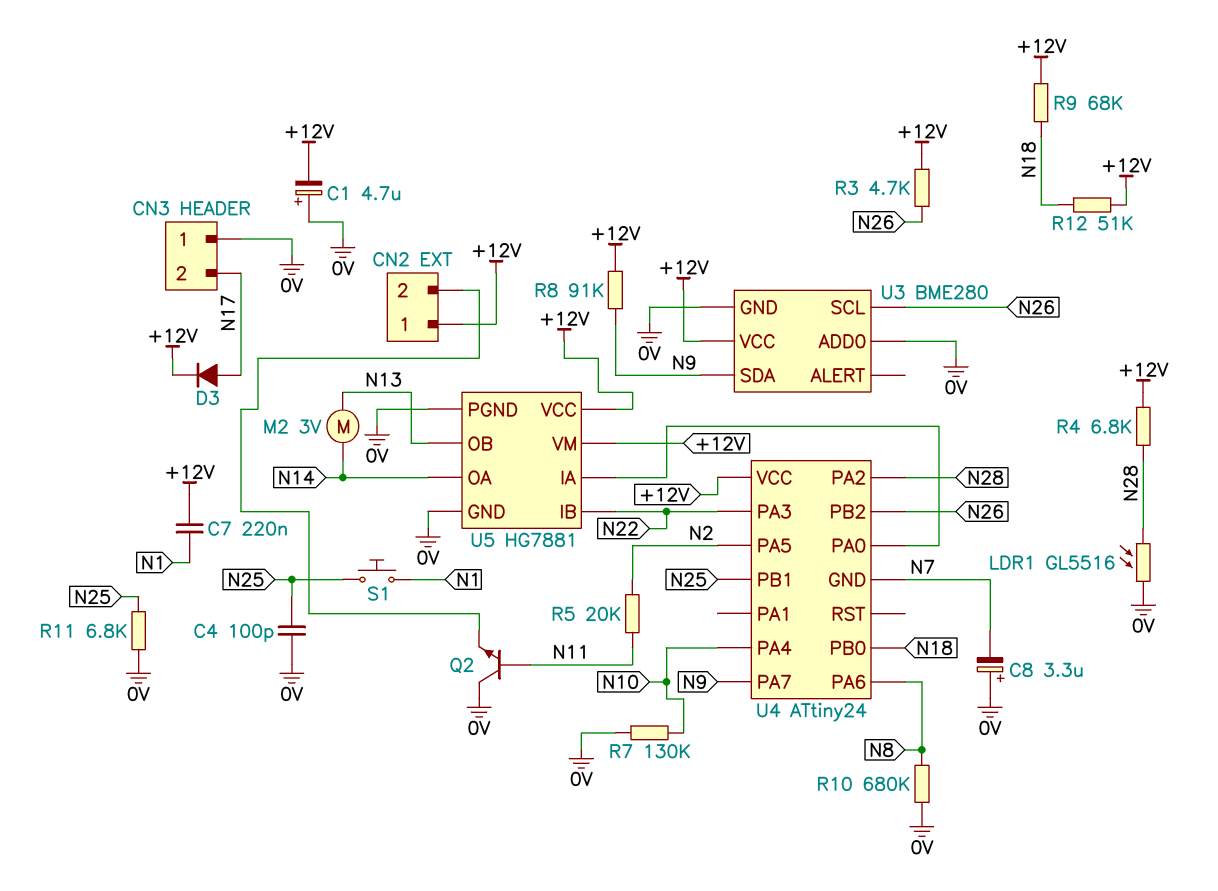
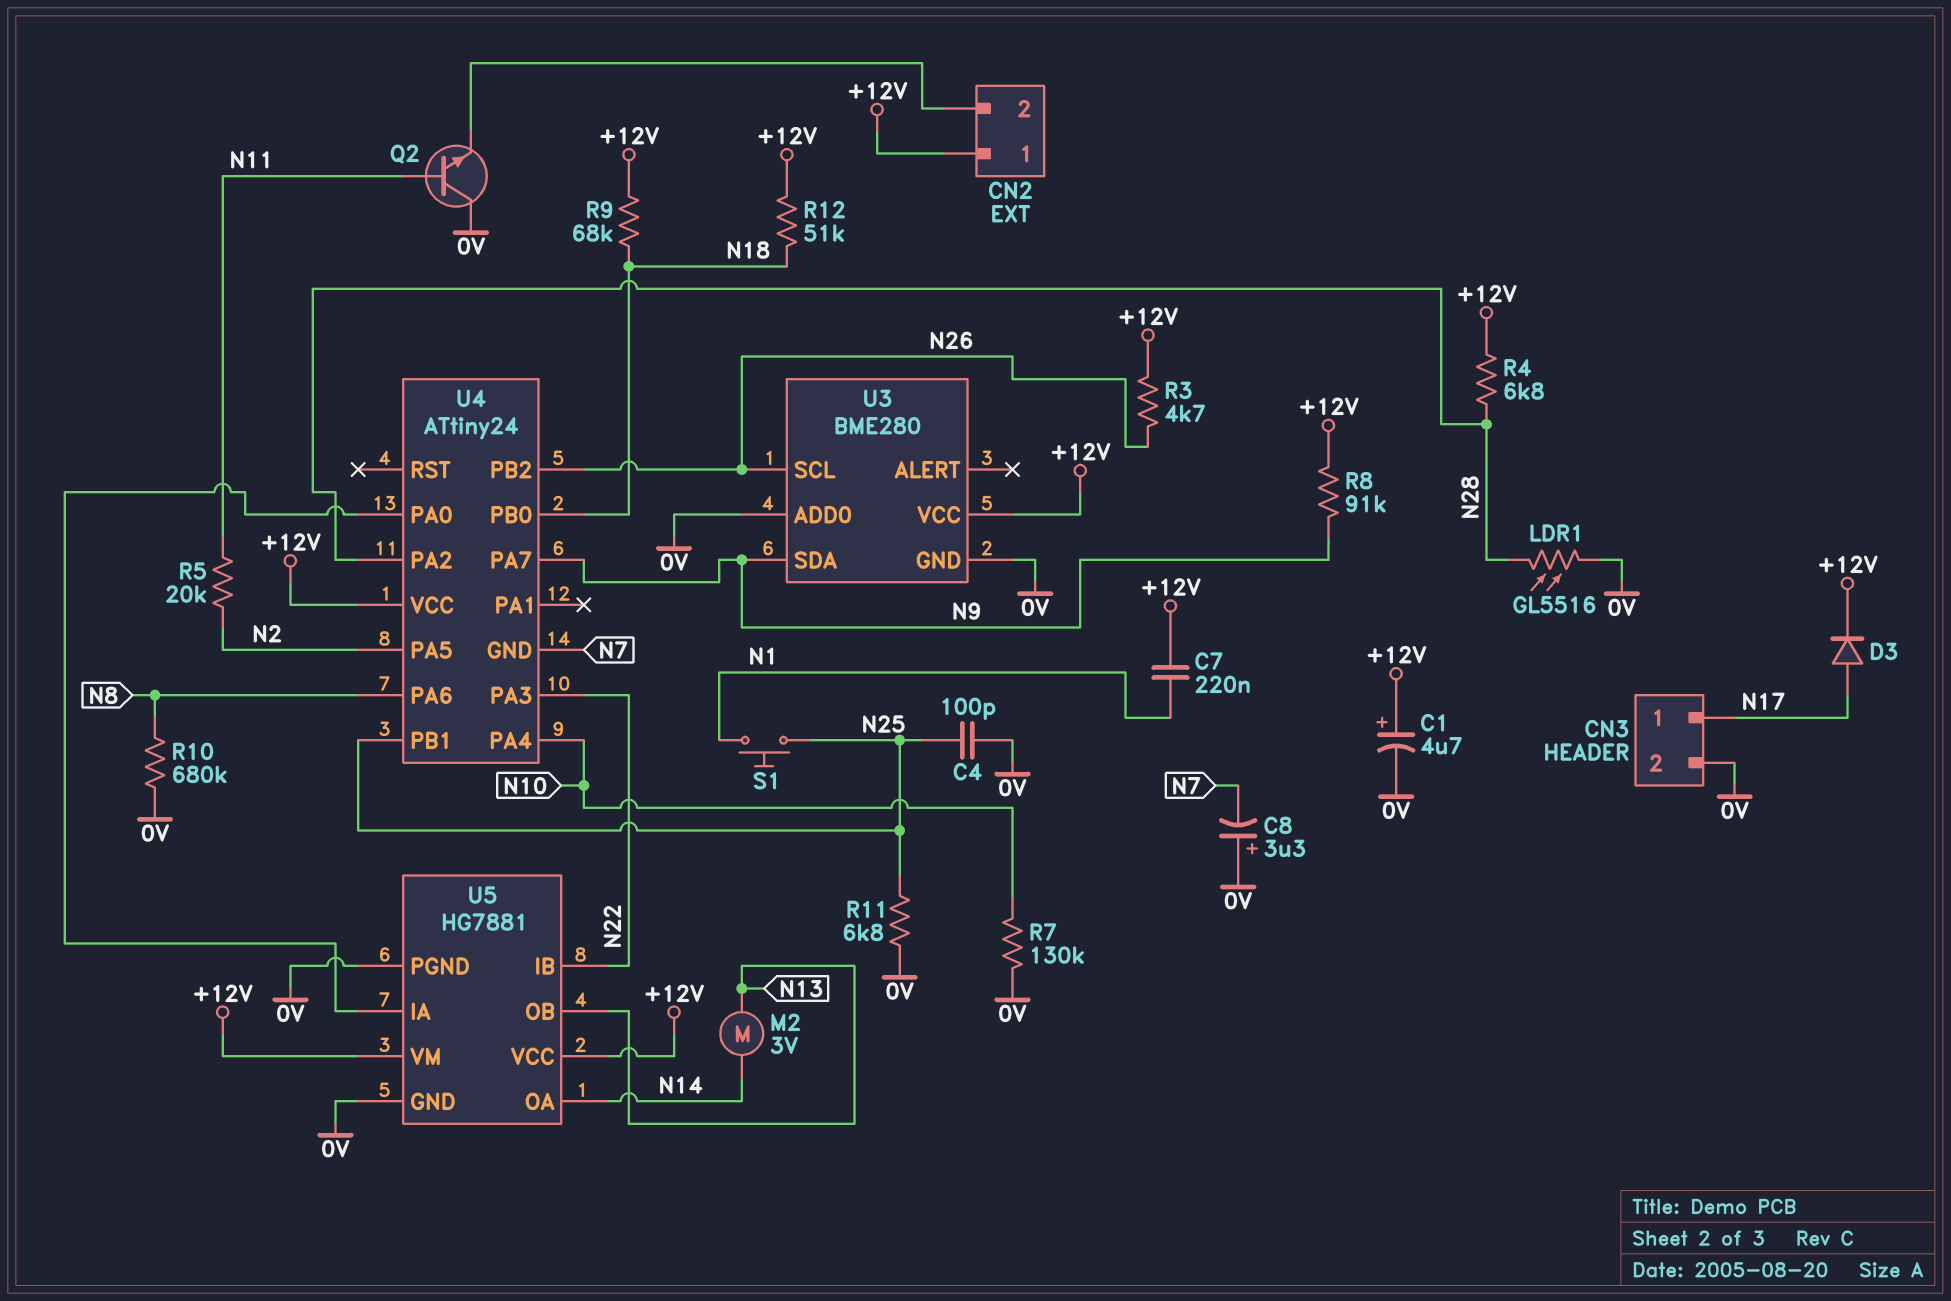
C1: 4.7uF (plus 0V, minus +12V) -> 4.7uF (plus +12V, minus 0V)
CN3 pin 1: 0V -> N17
CN3 pin 2: N17 -> 0V

